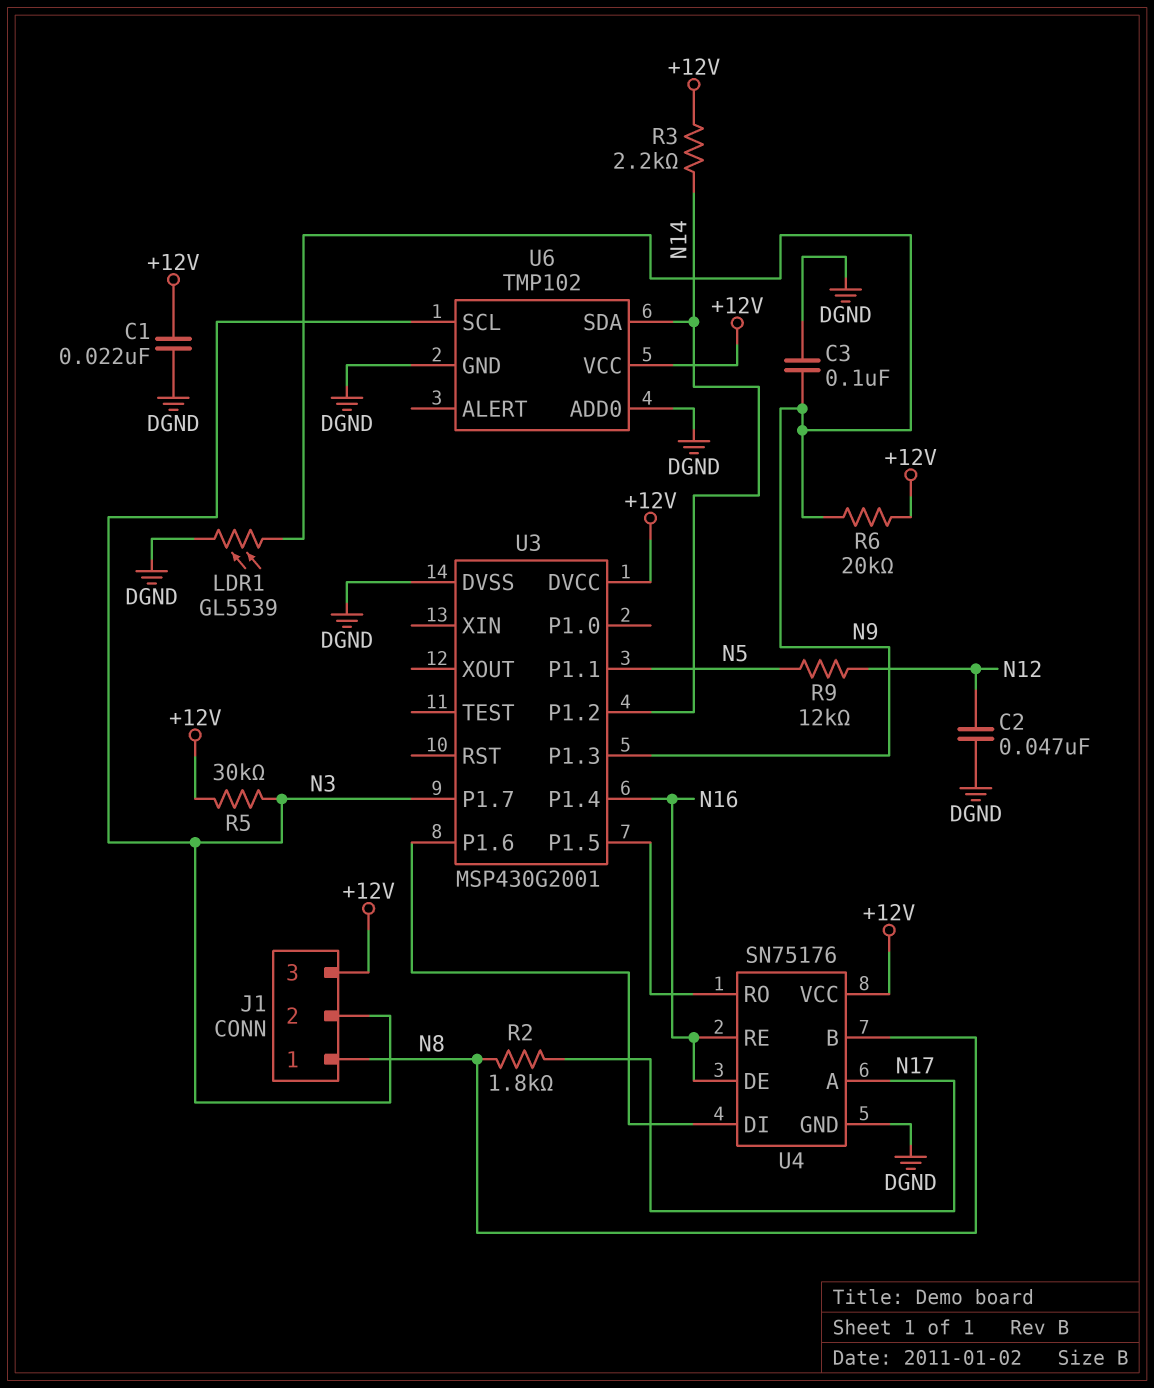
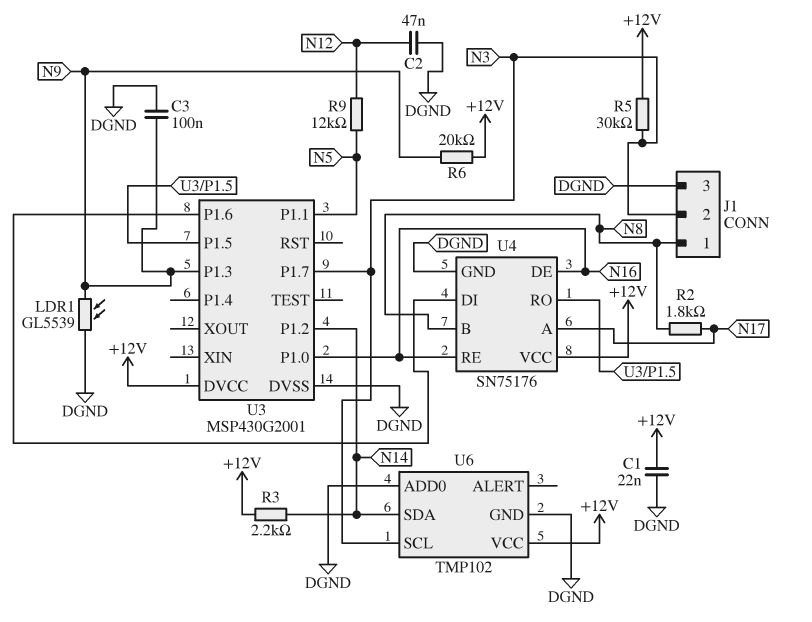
J1 pin 3: +12V -> DGND
U3 pin P1.0: none -> N16
U3 pin P1.4: N16 -> none

